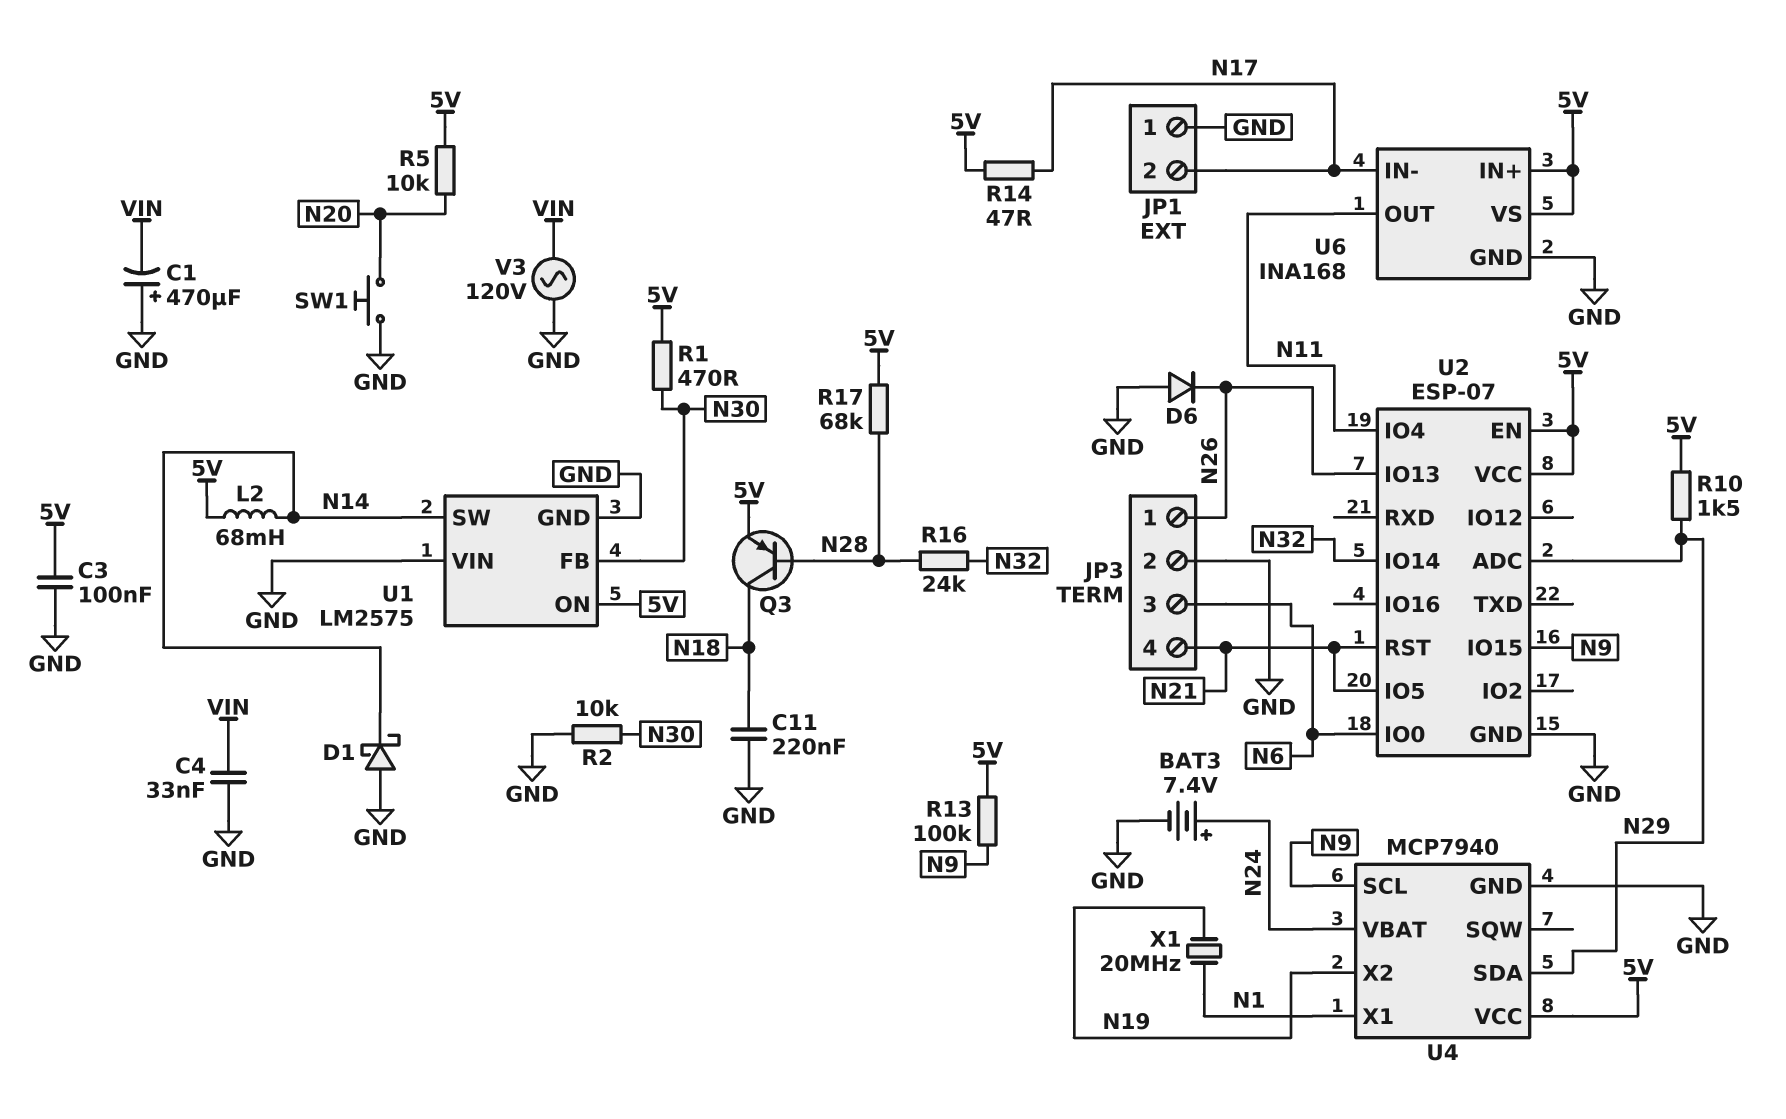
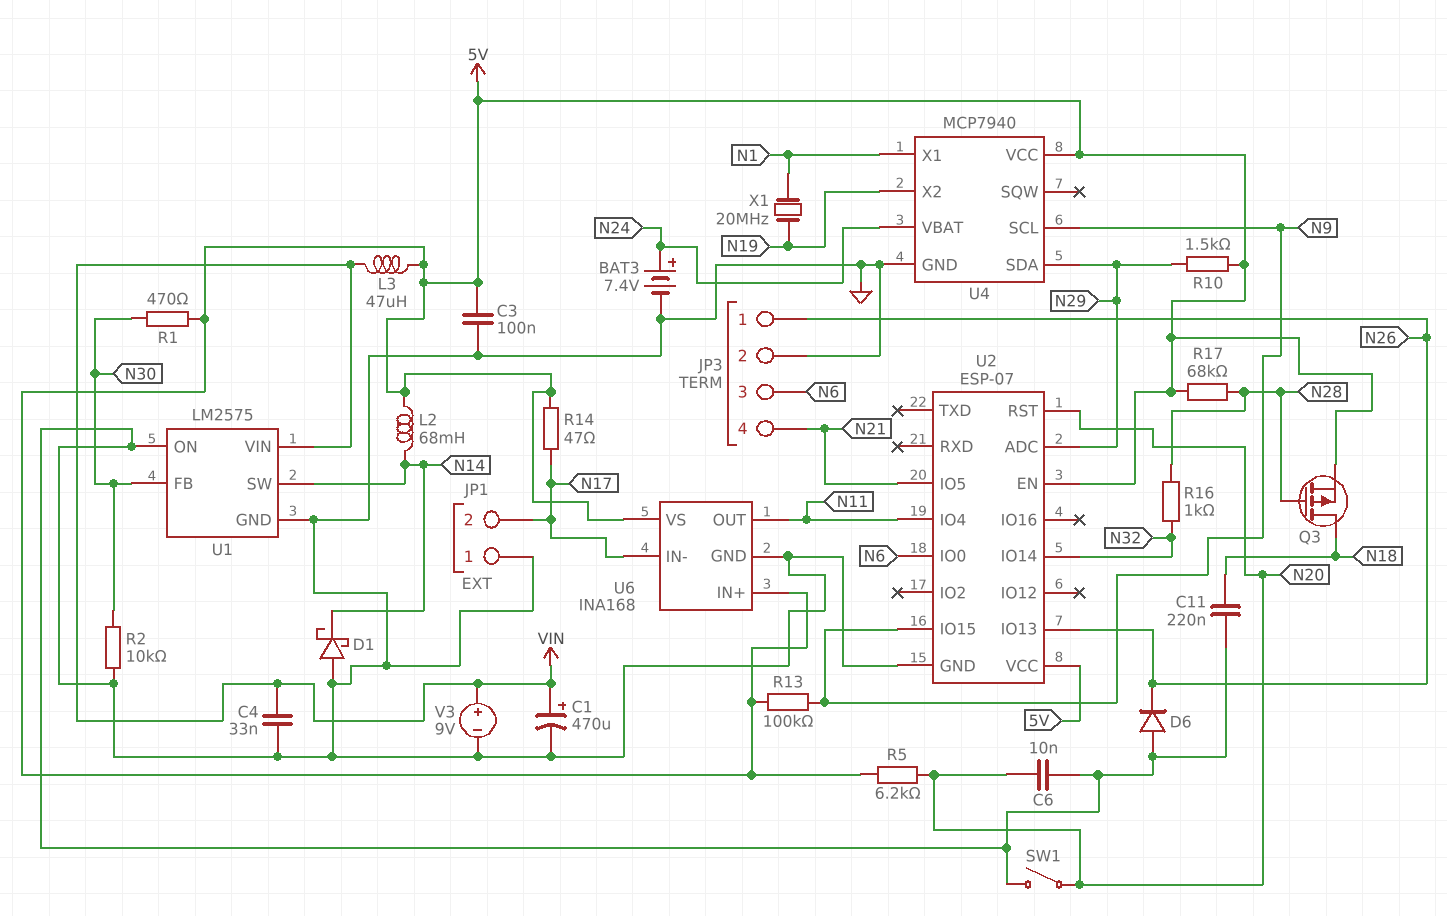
C1: 470uF (plus GND, minus VIN) -> 470uF (plus VIN, minus GND)
C6: none -> 10nF (GND, N20)
L3: none -> 47uH (5V, VIN)
Q3: PNP (B N28, C N18, E 5V) -> PMOS (G N28, D N18, S 5V)
R5: 10k (5V, N20) -> 6.2k (5V, N20)
R16: 24k (N28, N32) -> 1k (N28, N32)
SW1: button (GND, N20) -> switch (GND, N20)
U1 pin ON: 5V -> GND
U1 pin VIN: GND -> VIN
U2 pin RST: N21 -> N20
V3: AC 120V (GND, VIN) -> 9V (plus VIN, minus GND)

